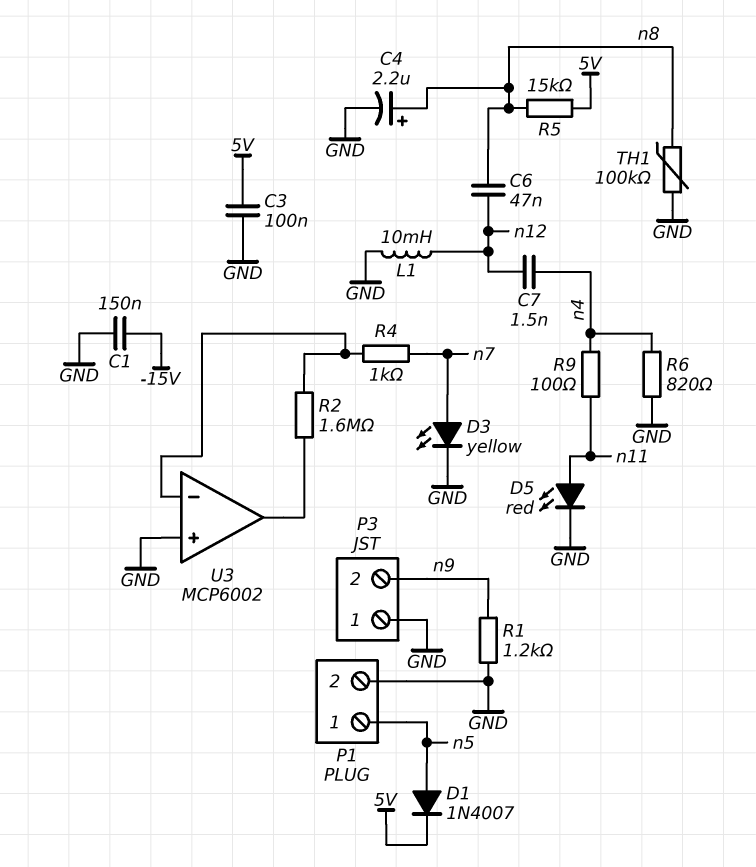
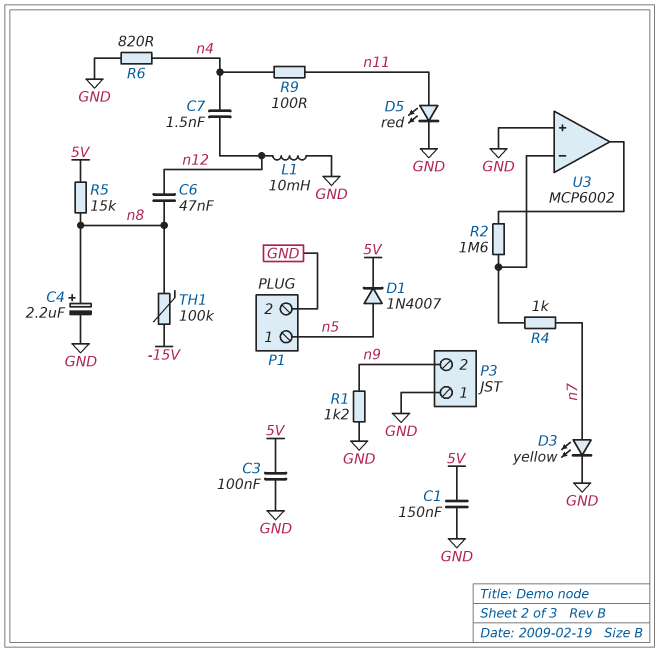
C1: 150nF (-15V, GND) -> 150nF (5V, GND)
TH1: 100k (GND, n8) -> 100k (-15V, n8)

